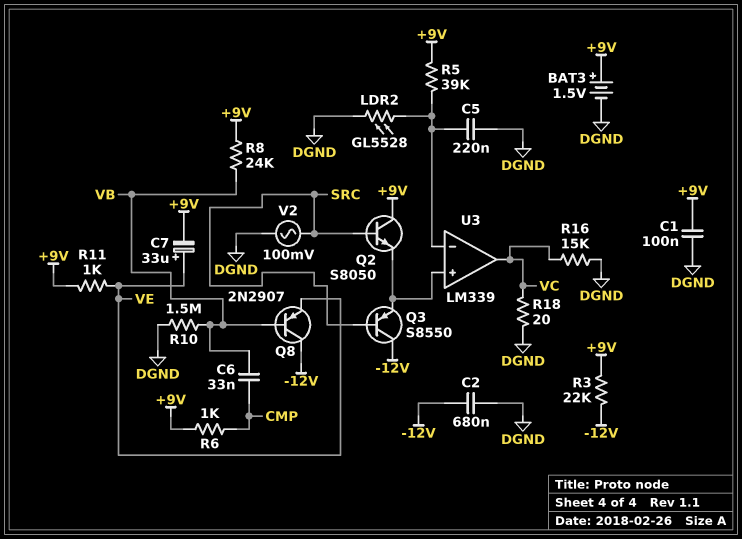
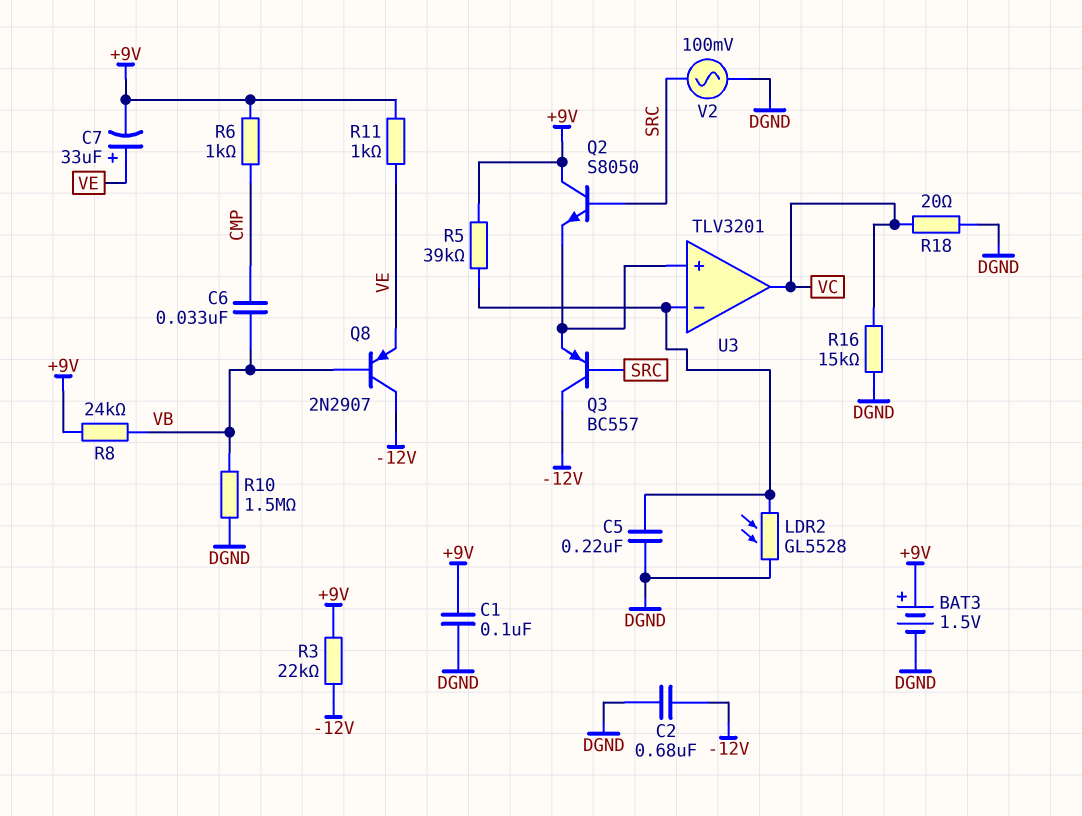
Q3: PNP S8550 (B SRC, C -12V, E U3/in+) -> PNP BC557 (B SRC, C -12V, E U3/in+)
U3: LM339 -> TLV3201

